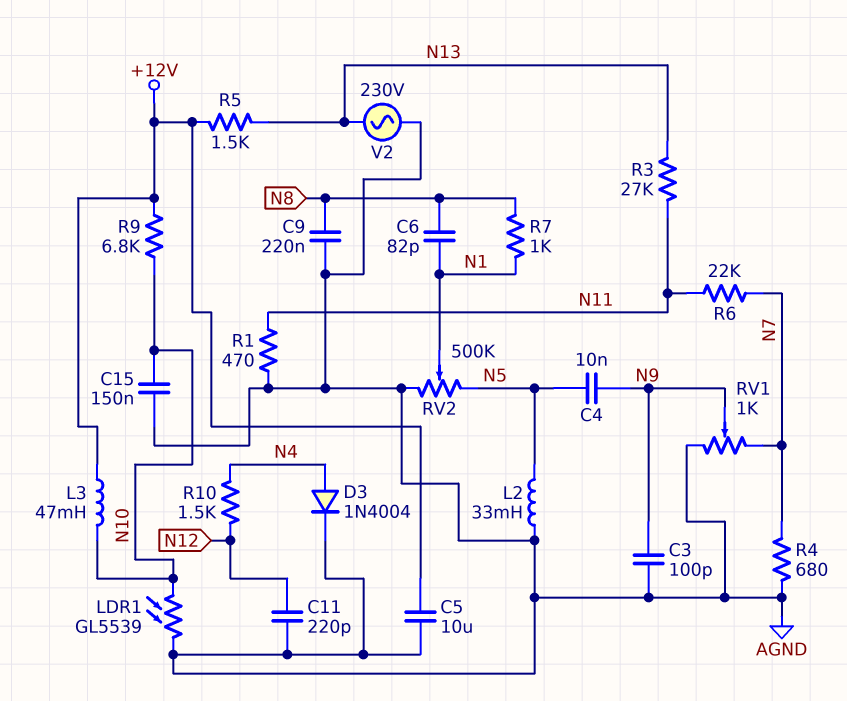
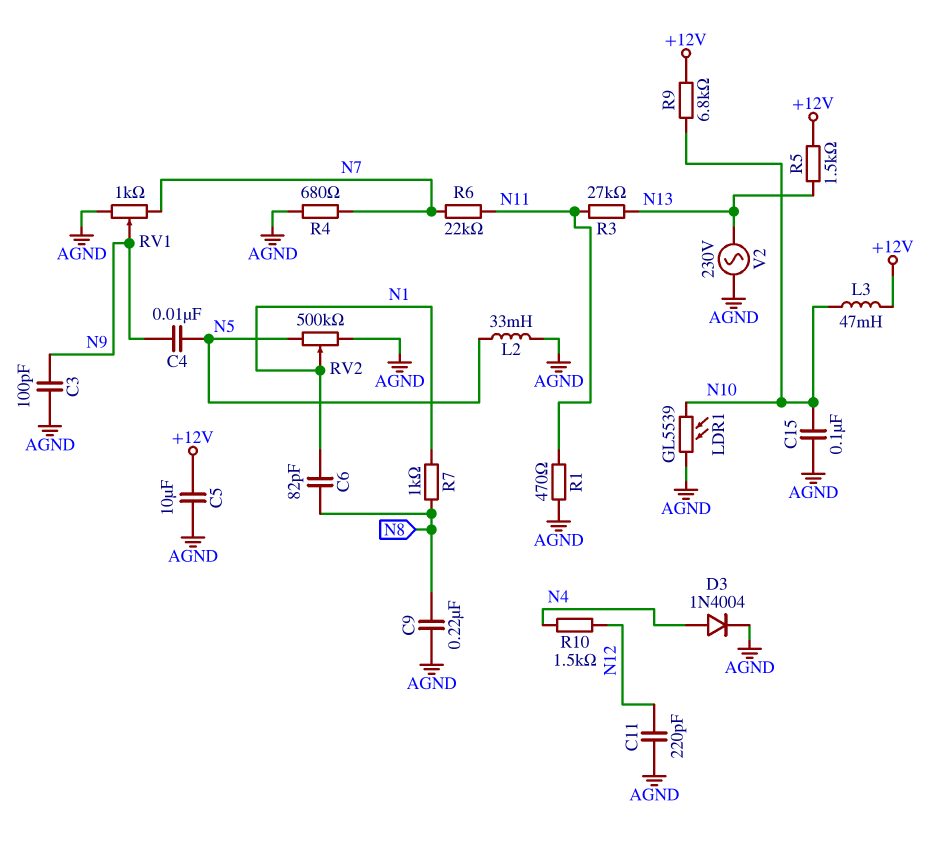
C15: 150nF (AGND, N10) -> 100nF (AGND, N10)

